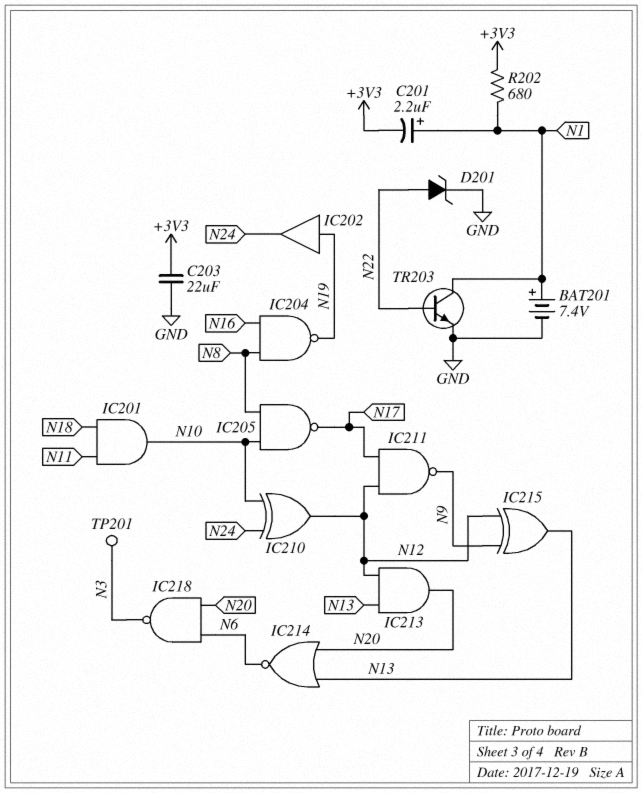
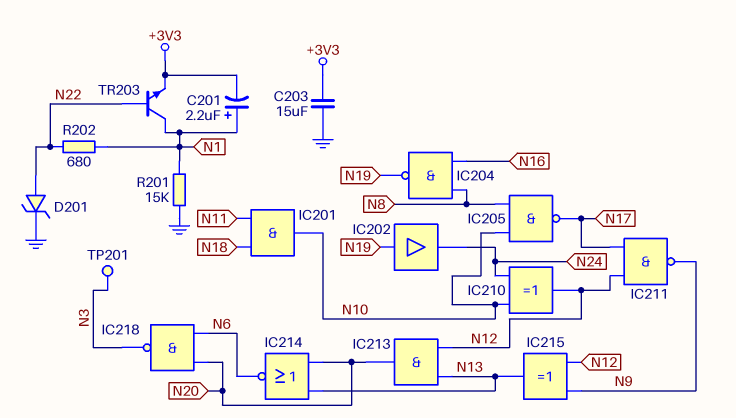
BAT201: 7.4V (plus N1, minus GND) -> none
C203: 22uF (+3V3, GND) -> 15uF (+3V3, GND)
R201: none -> 15k (GND, N1)
R202: 680 (+3V3, N1) -> 680 (N1, N22)
TR203: NPN (B N22, C N1, E GND) -> NPN (B N22, C N1, E +3V3)

